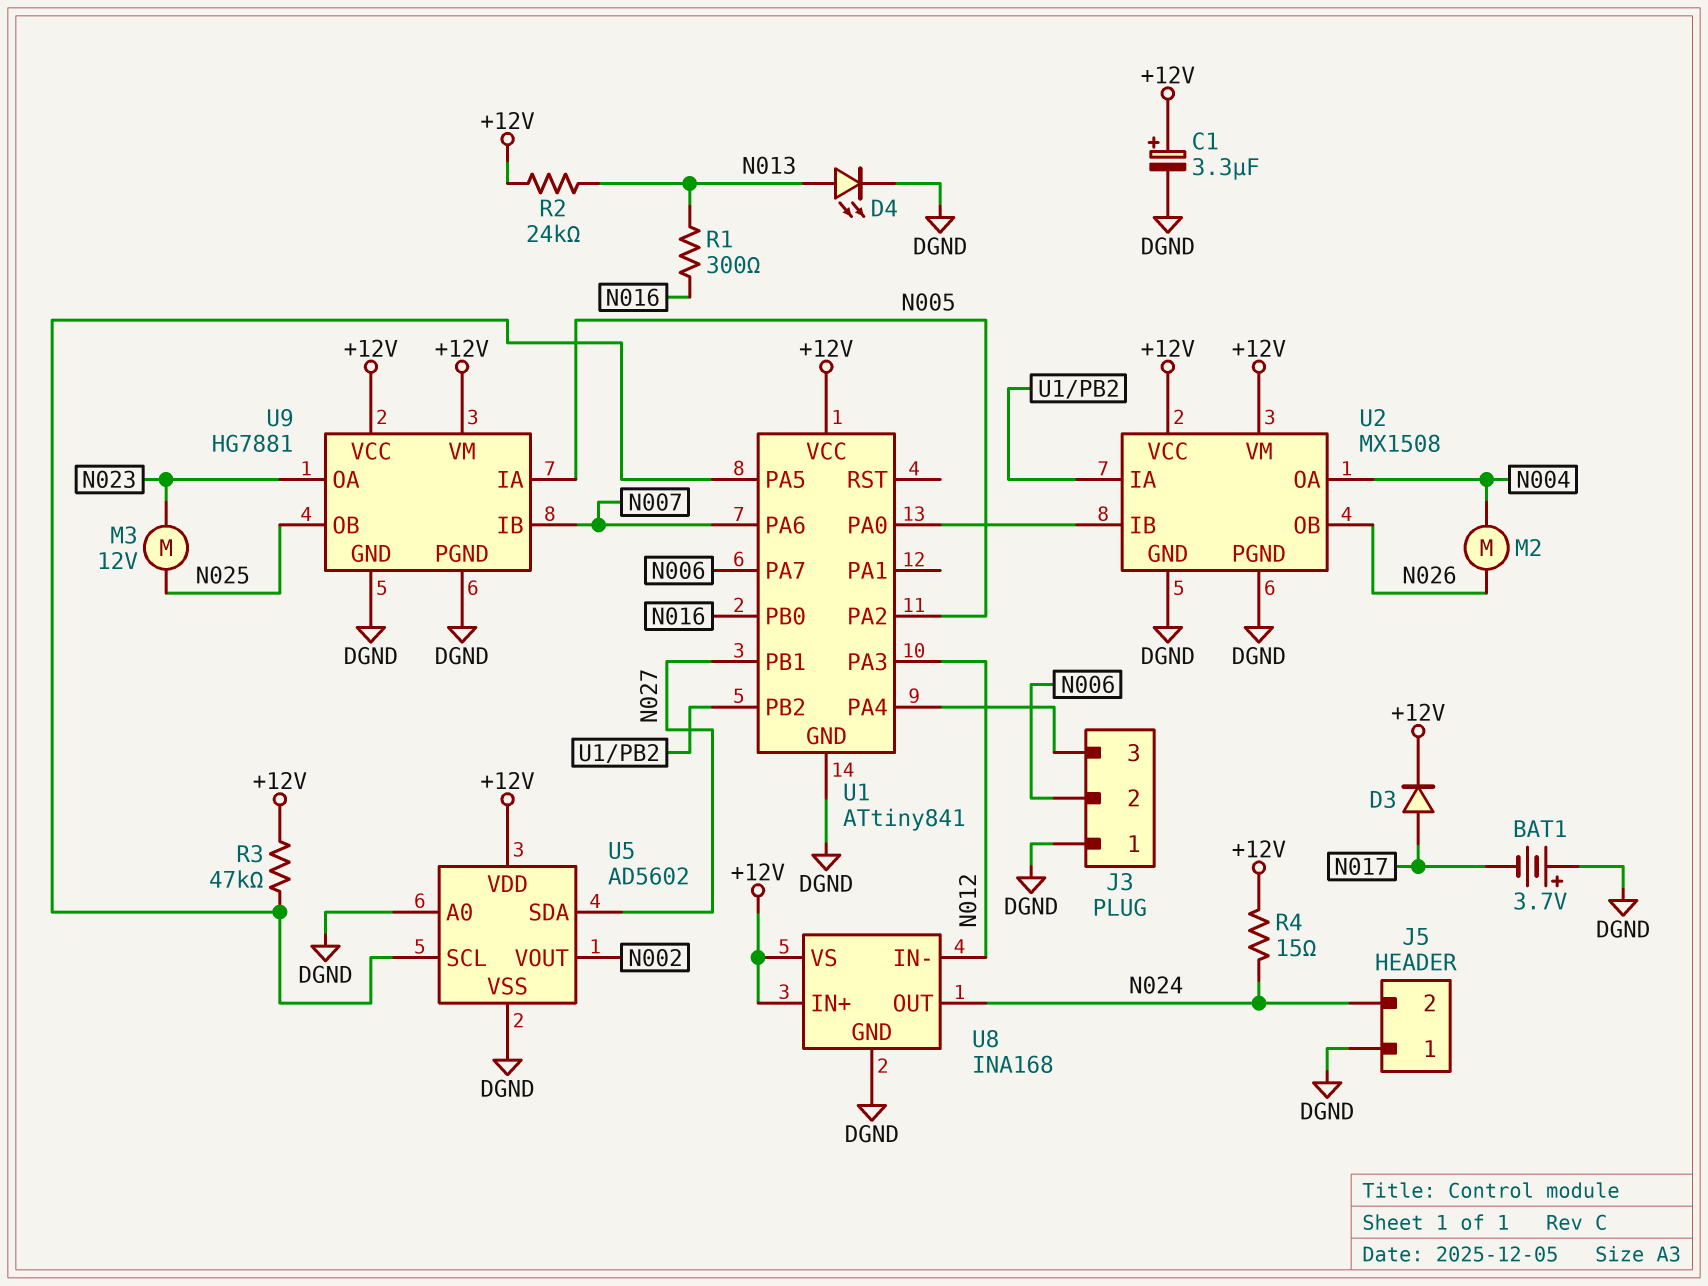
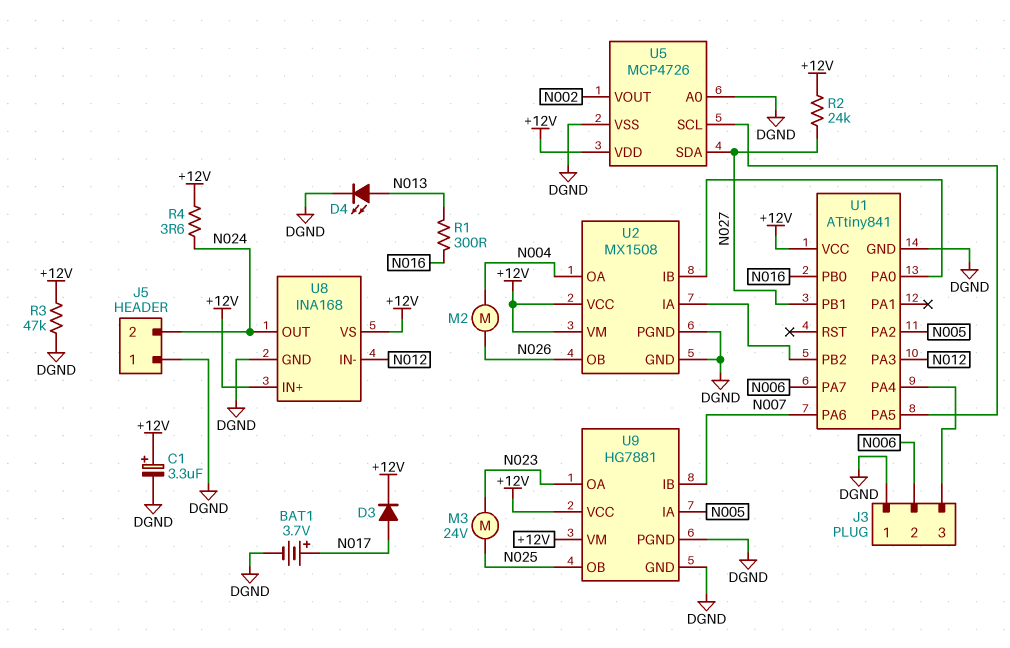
BAT1: 3.7V (plus DGND, minus N017) -> 3.7V (plus N017, minus DGND)
M3: motor 12V (N023, N025) -> motor 24V (N023, N025)
R2: 24k (+12V, N013) -> 24k (+12V, N027)
R3: 47k (+12V, U1/PA5) -> 47k (+12V, DGND)
R4: 15 (+12V, N024) -> 3.6 (+12V, N024)
U5: AD5602 -> MCP4726

